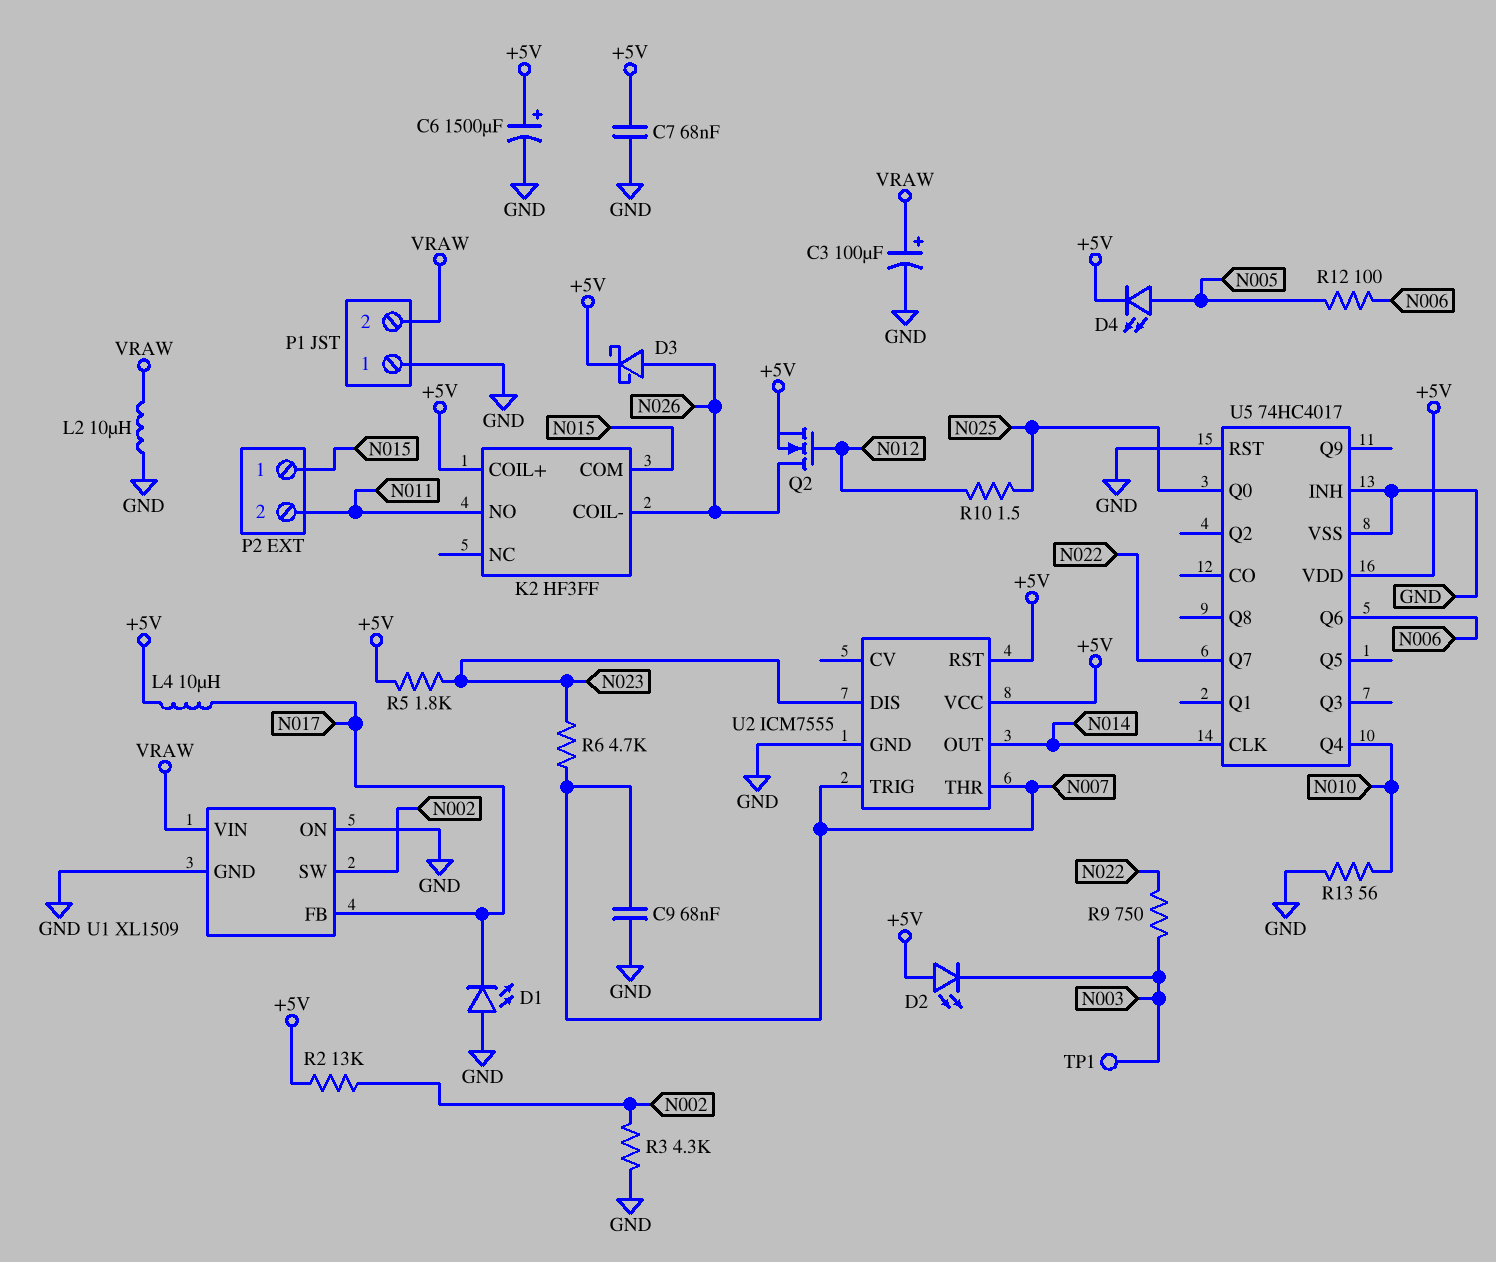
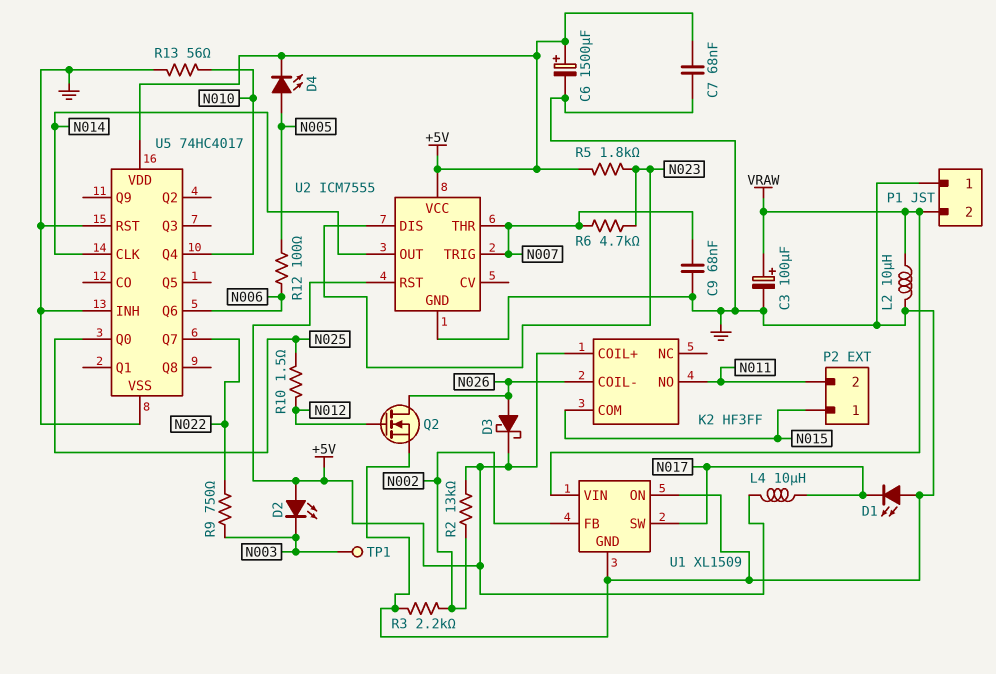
Q2: NMOS (G N012, D N026, S +5V) -> NMOS (G N012, D N026, S GND)
R3: 4.3k (GND, N002) -> 2.2k (GND, N002)
U1 pin FB: N017 -> N002
U1 pin SW: N002 -> N017

